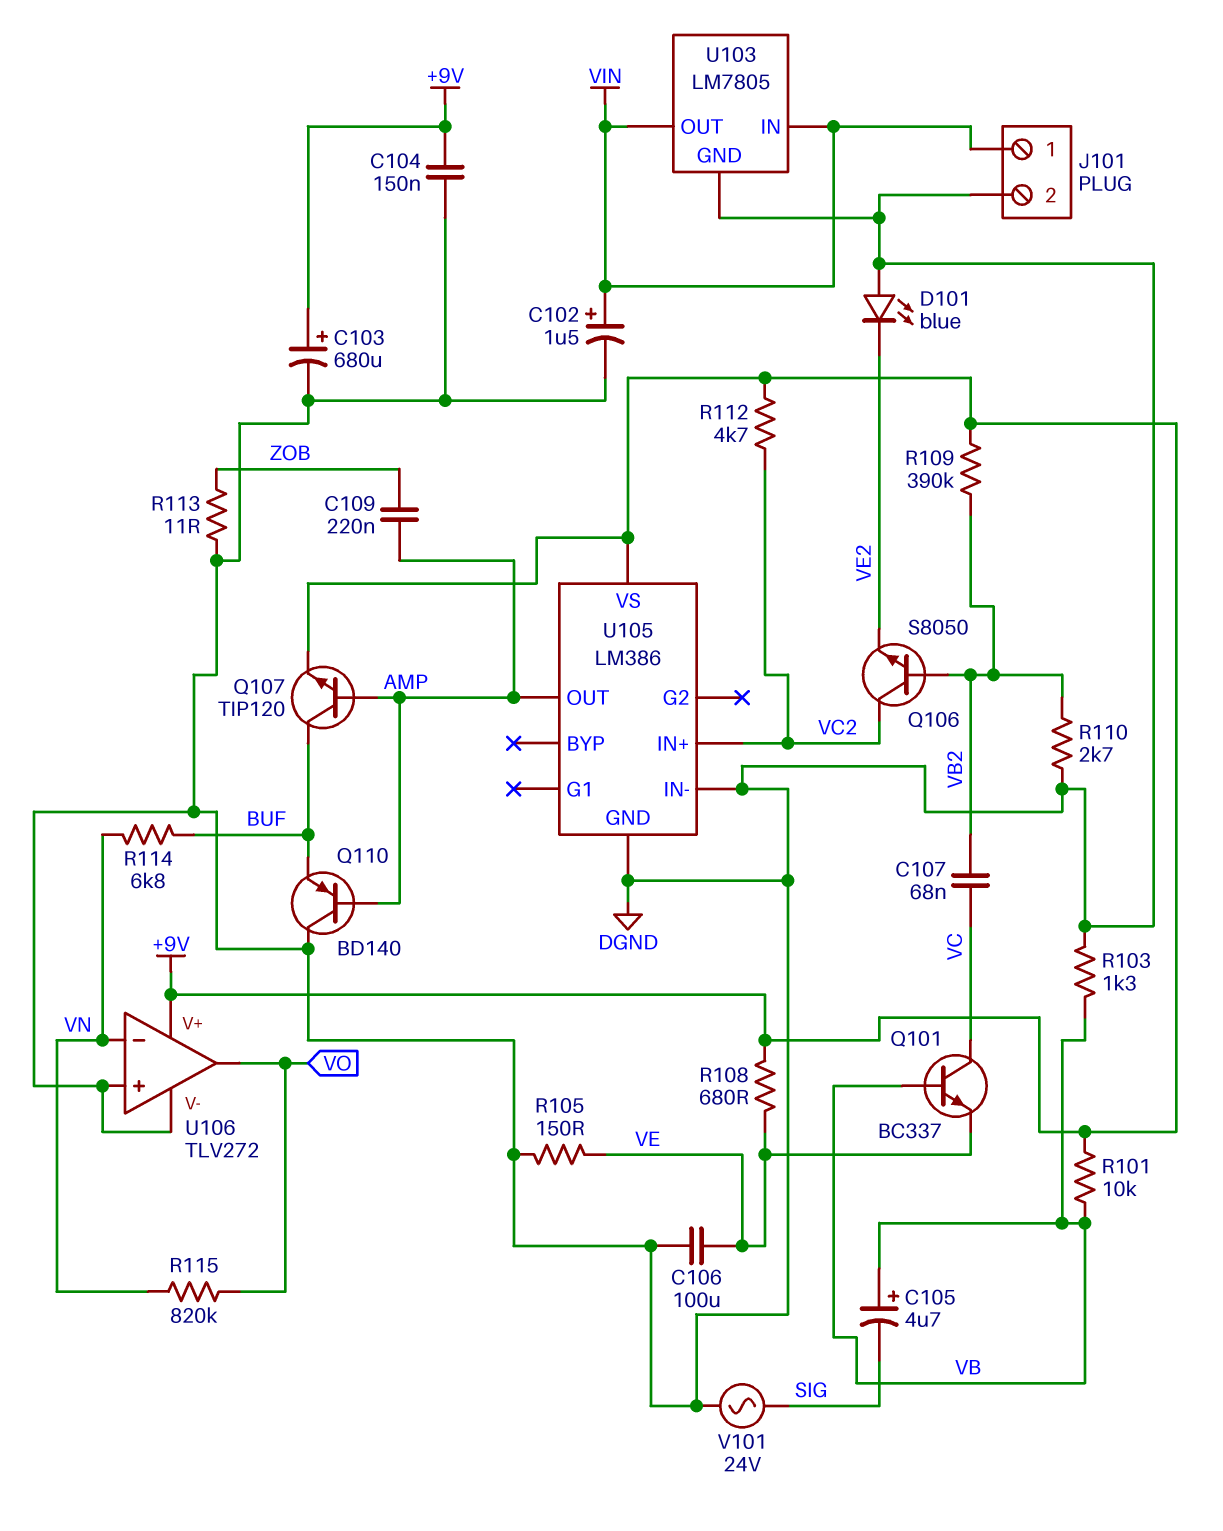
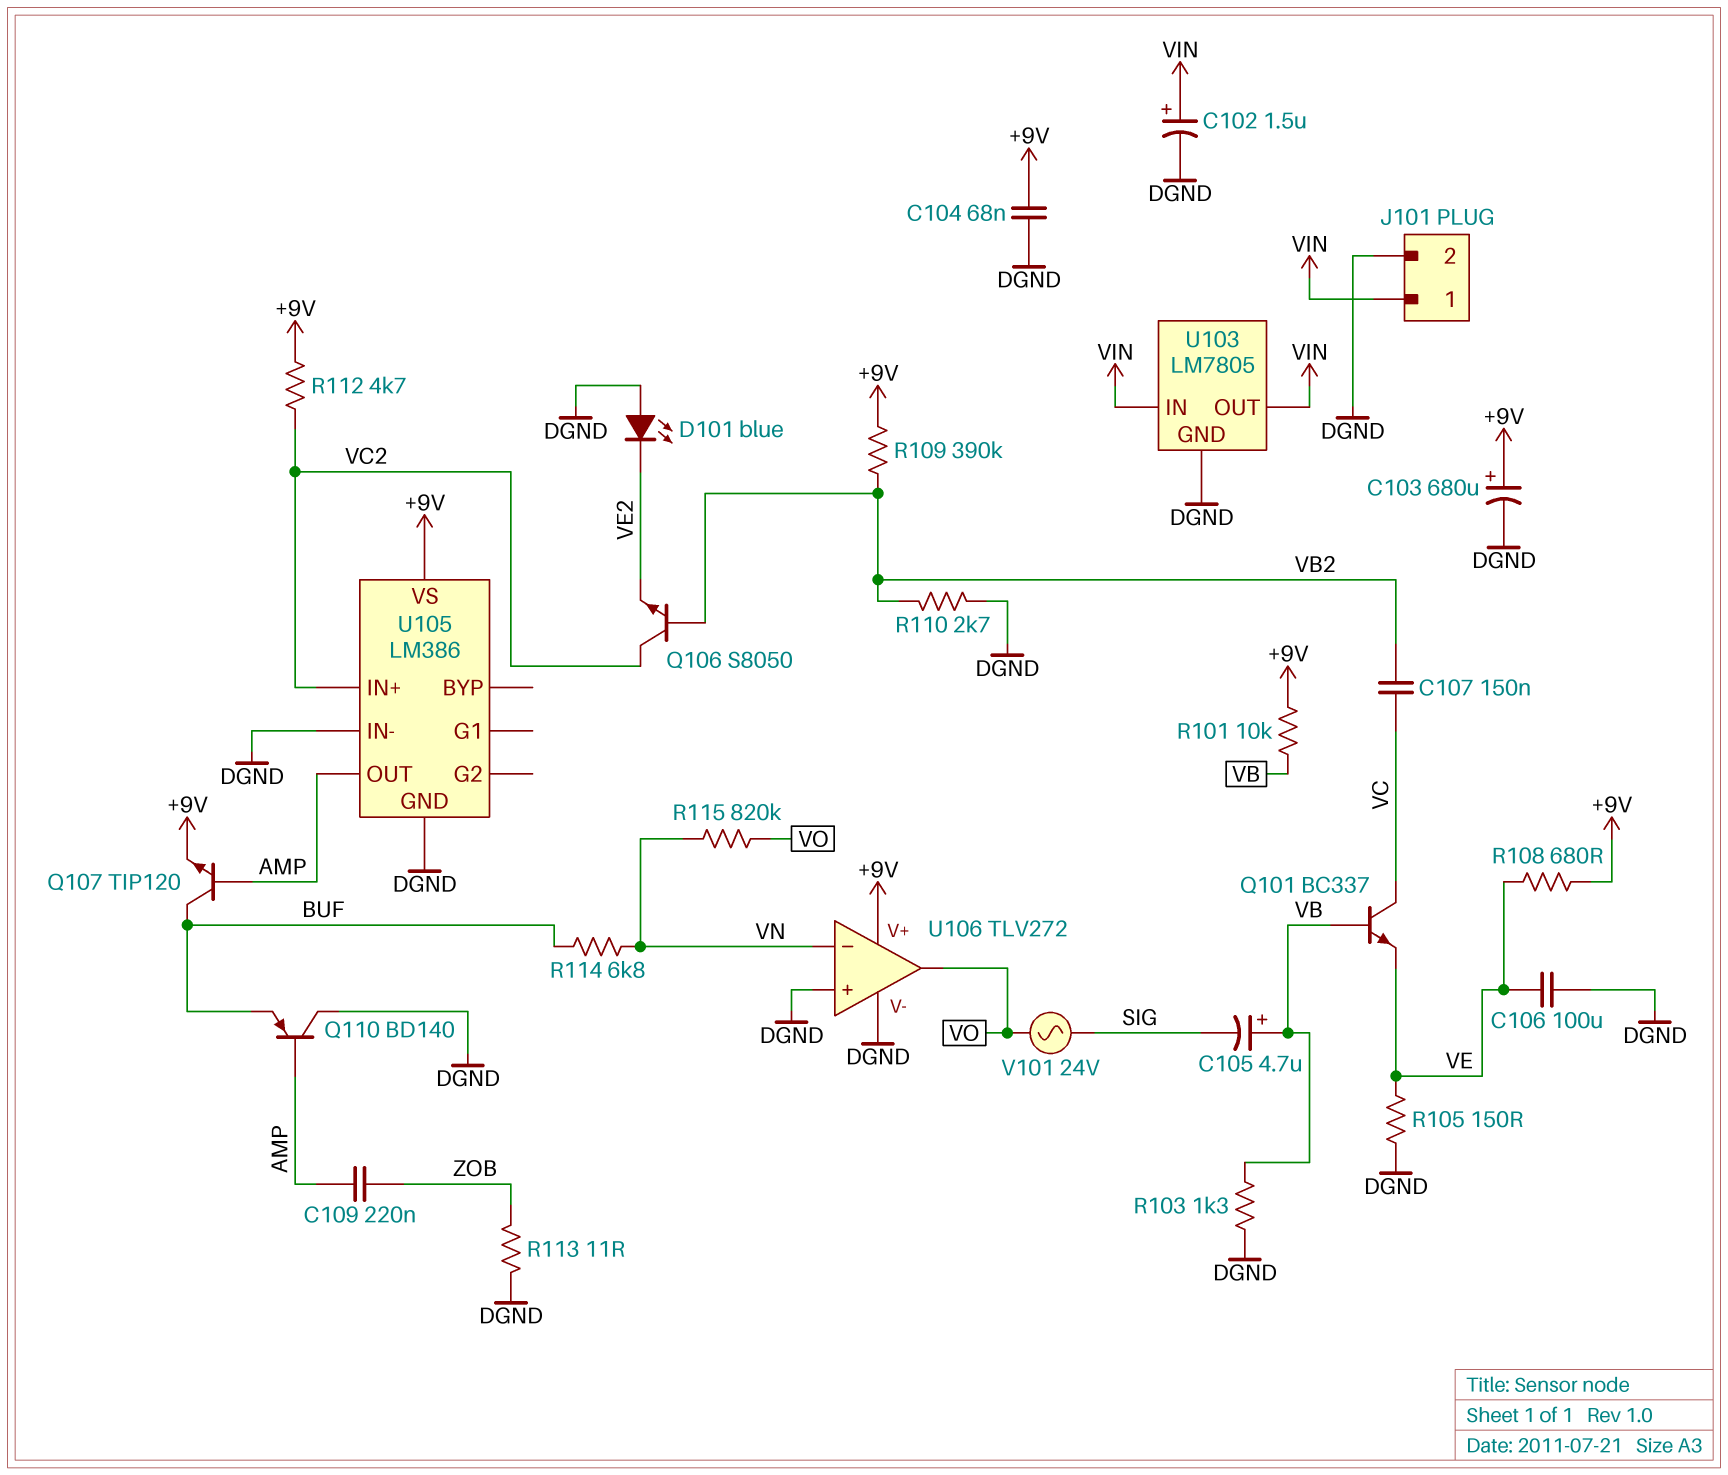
C104: 150nF (+9V, DGND) -> 68nF (+9V, DGND)
C107: 68nF (VB2, VC) -> 150nF (VB2, VC)
V101: AC 24V (DGND, SIG) -> AC 24V (SIG, VO)

